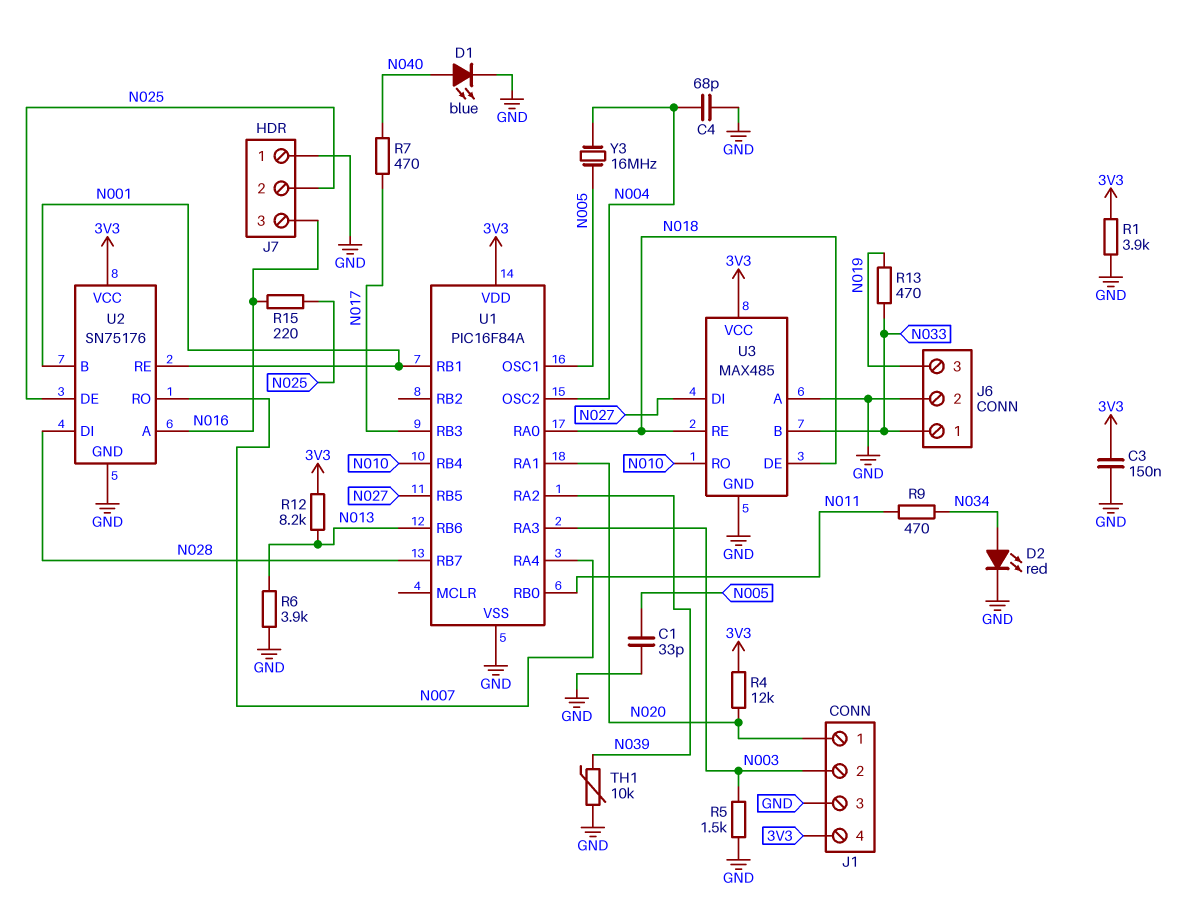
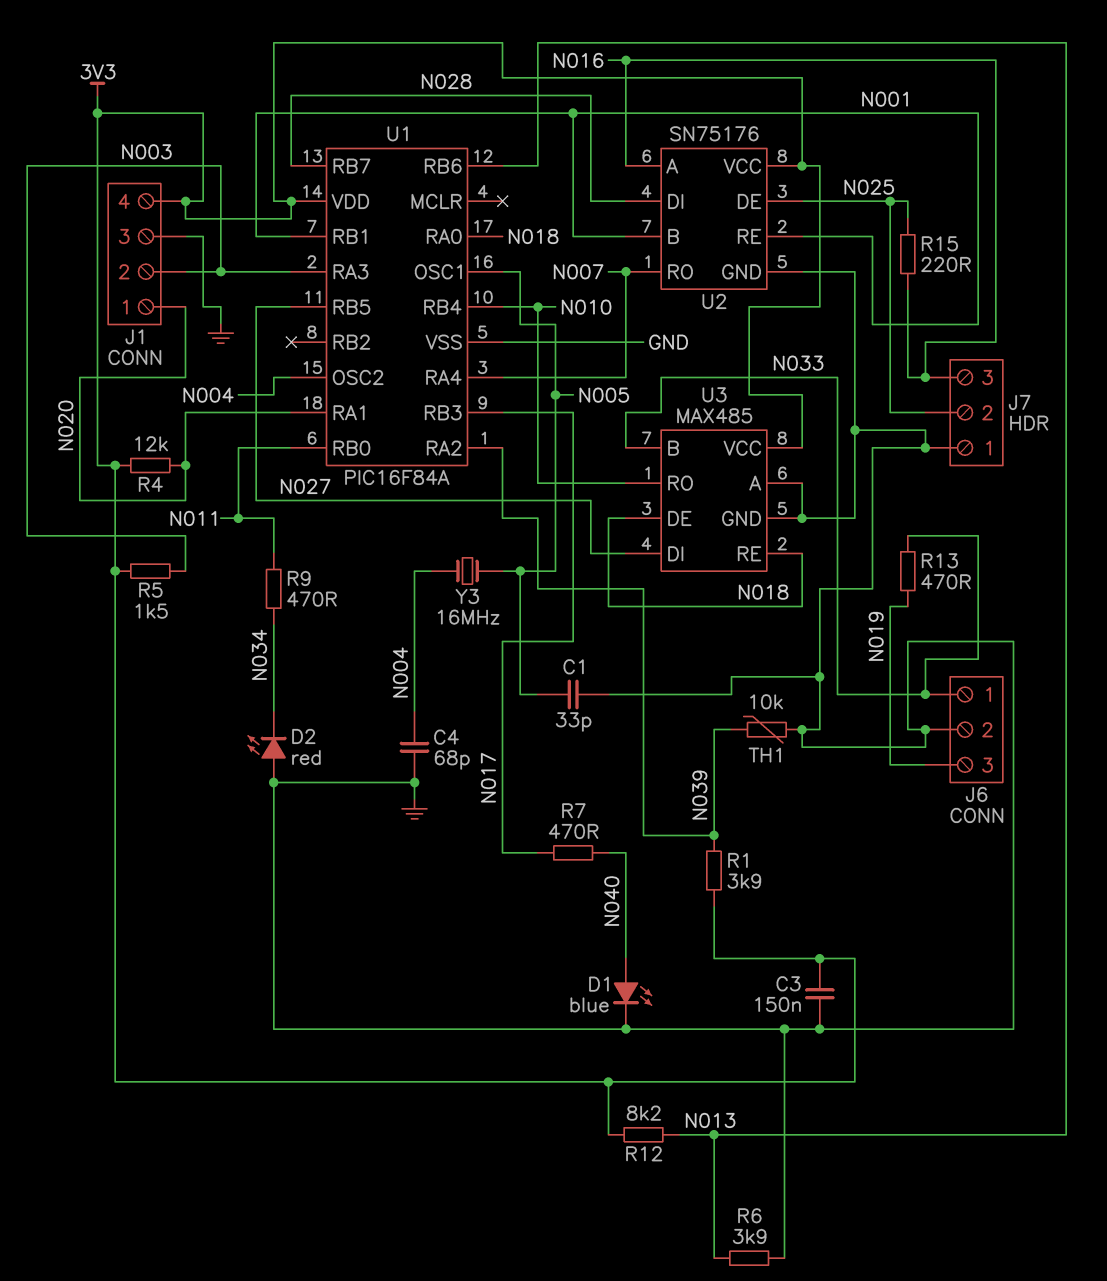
D2: LED red (A N034, K GND) -> LED red (A GND, K N034)
R1: 3.9k (3V3, GND) -> 3.9k (3V3, N039)
R5: 1.5k (GND, N003) -> 1.5k (3V3, N003)

